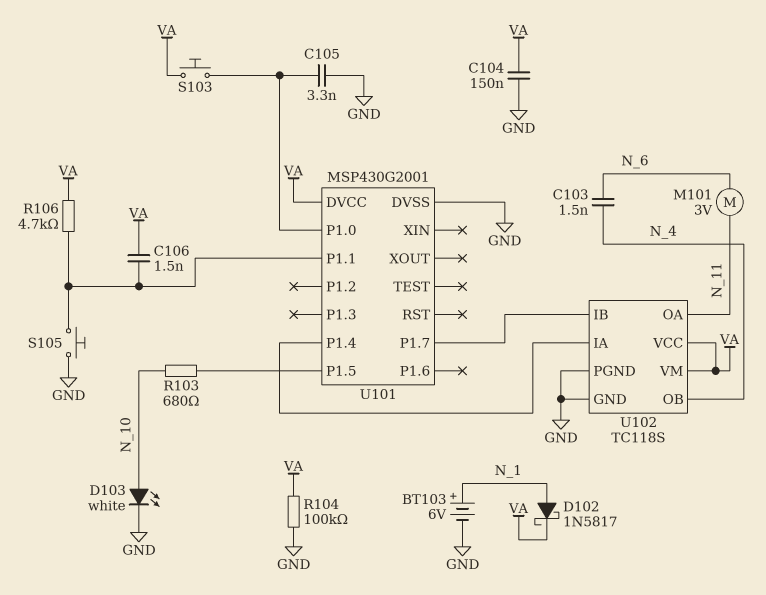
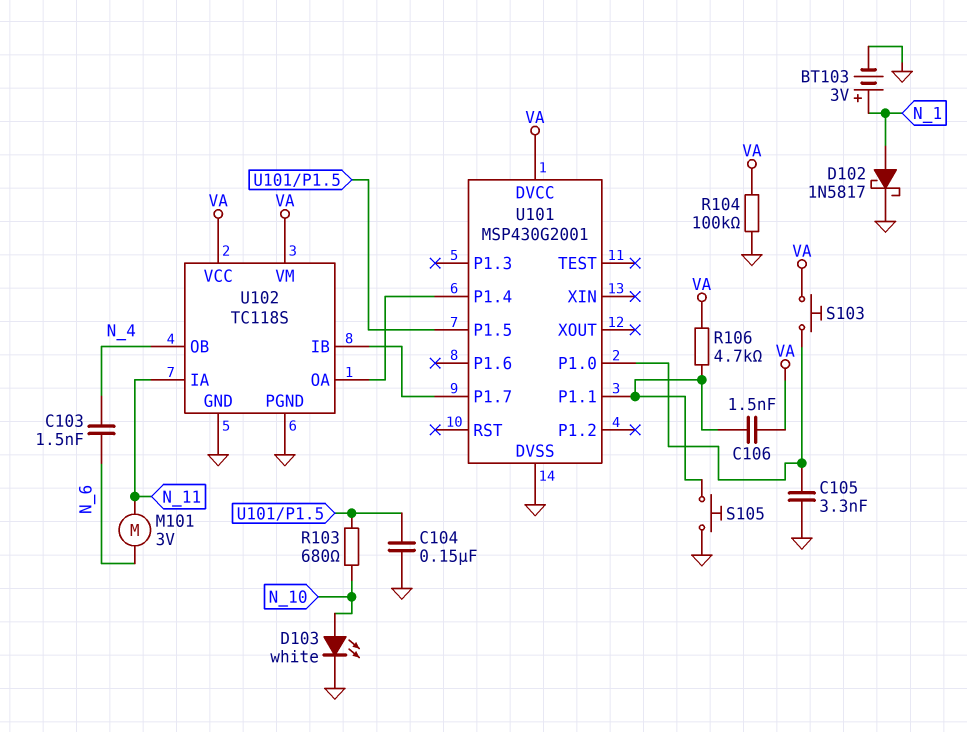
BT103: 6V (plus N_1, minus GND) -> 3V (plus N_1, minus GND)
C104: 150nF (GND, VA) -> 150nF (GND, U101/P1.5)
D102: schottky 1N5817 (A N_1, K VA) -> schottky 1N5817 (A N_1, K GND)
U102 pin IA: U101/P1.4 -> N_11
U102 pin OA: N_11 -> U101/P1.4

